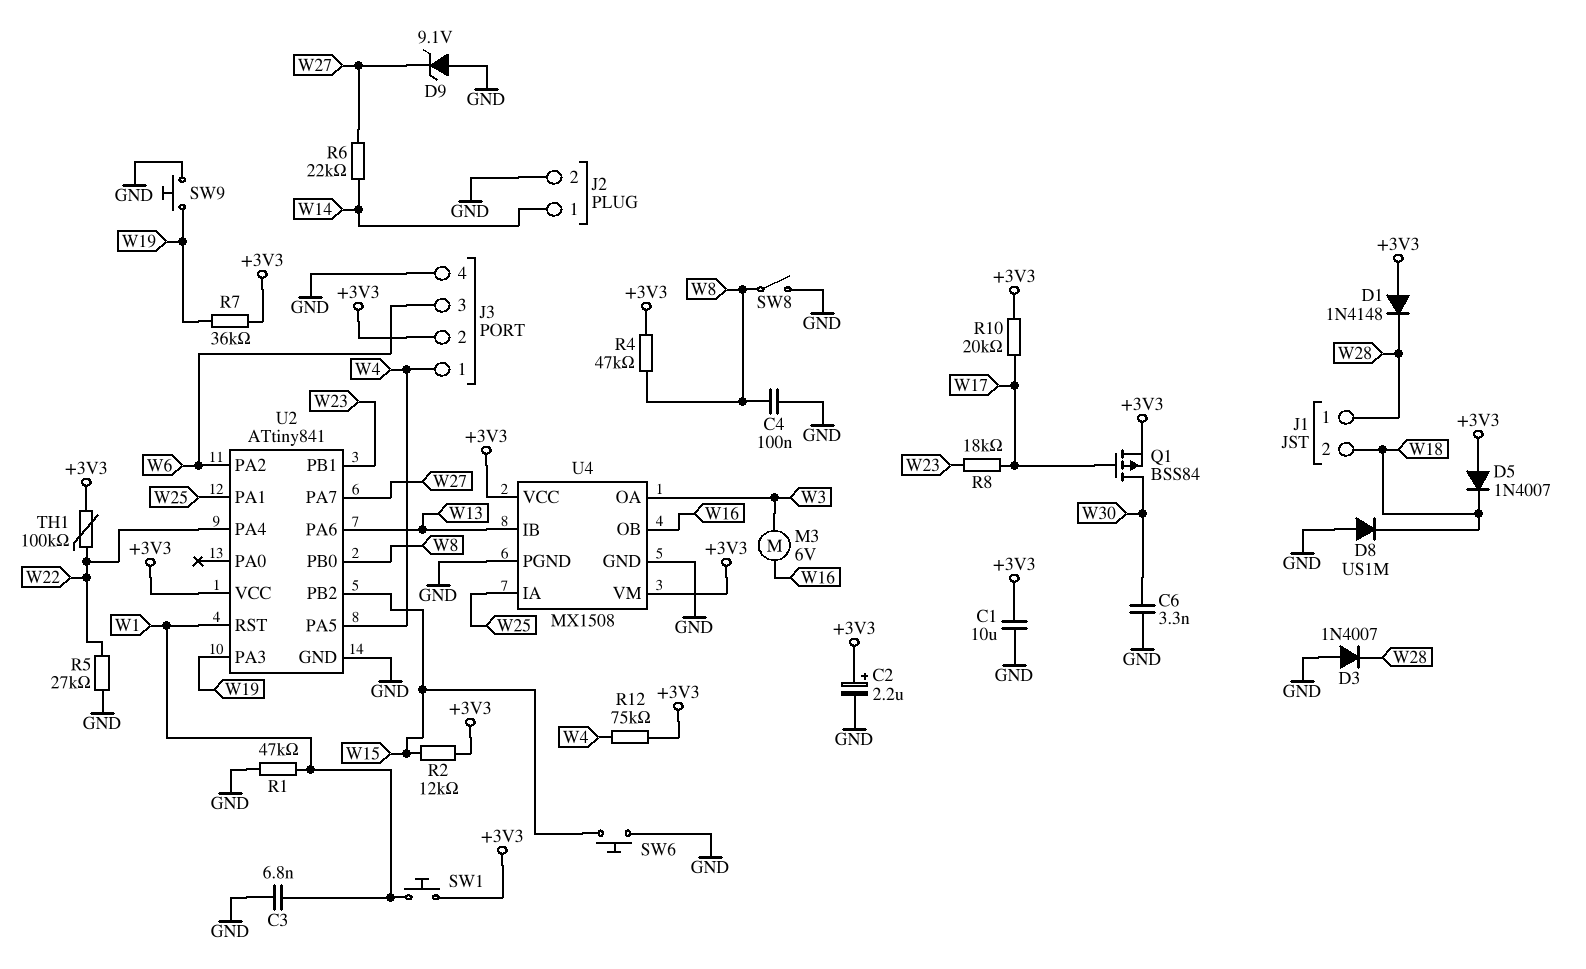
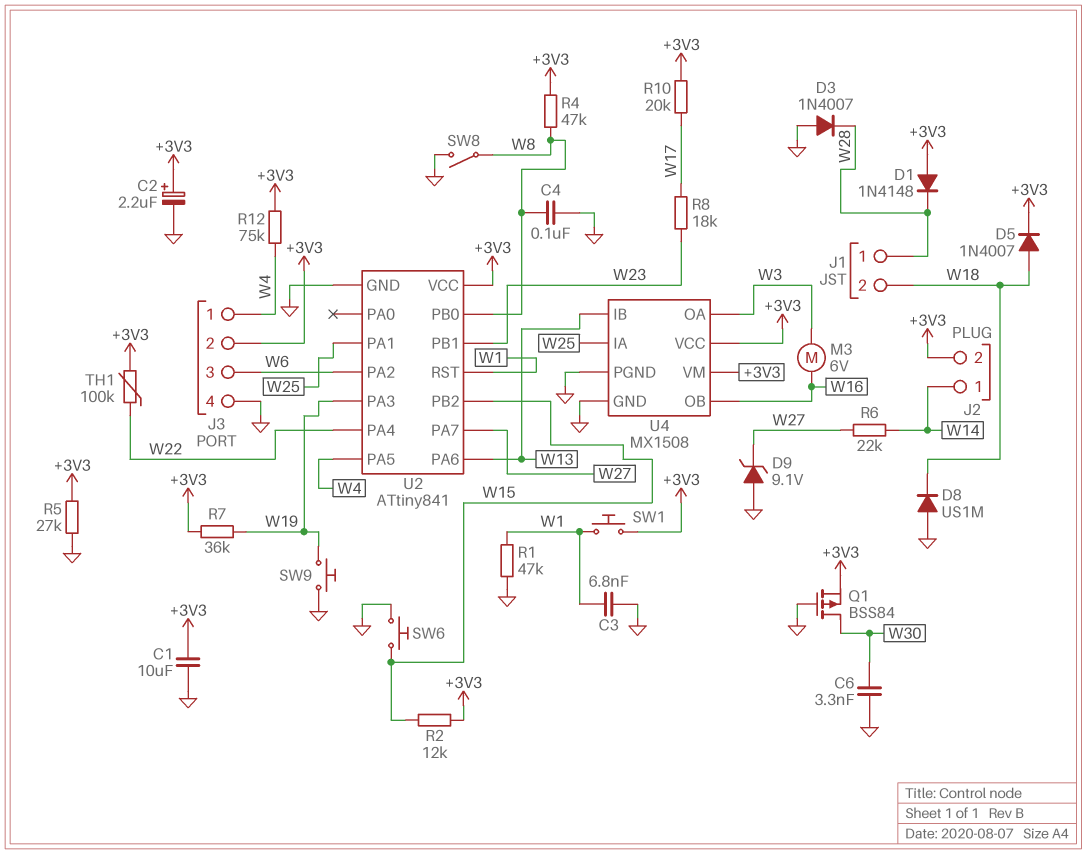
D5: diode 1N4007 (A +3V3, K W18) -> diode 1N4007 (A W18, K +3V3)
J2 pin 2: GND -> +3V3
Q1: PMOS BSS84 (G W17, D W30, S +3V3) -> PMOS BSS84 (G GND, D W30, S +3V3)
R5: 27k (GND, W22) -> 27k (+3V3, GND)

